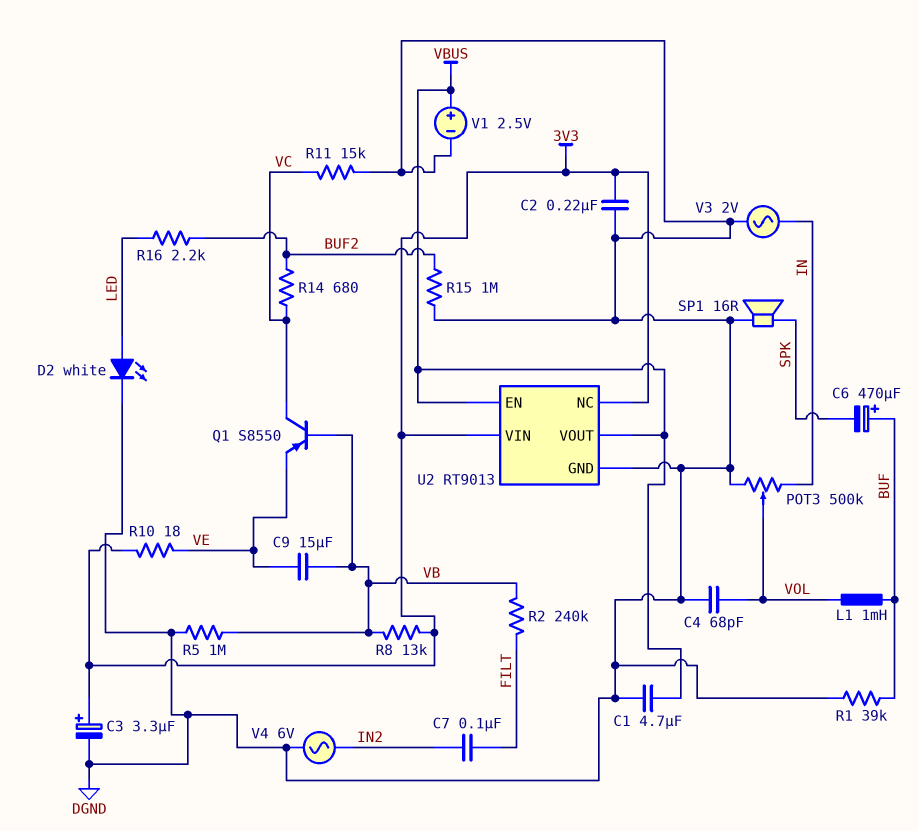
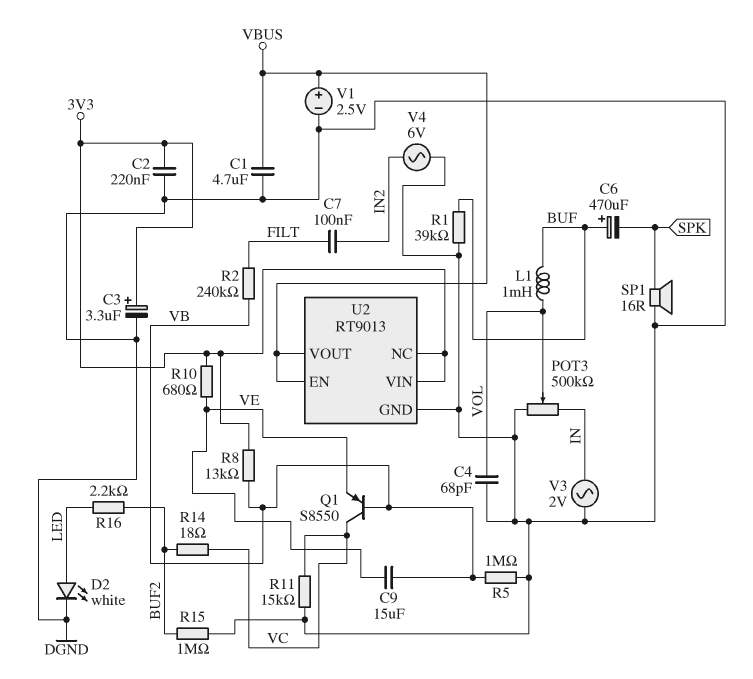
R10: 18 (3V3, VE) -> 680 (3V3, VE)
R14: 680 (BUF2, VC) -> 18 (BUF2, VC)

